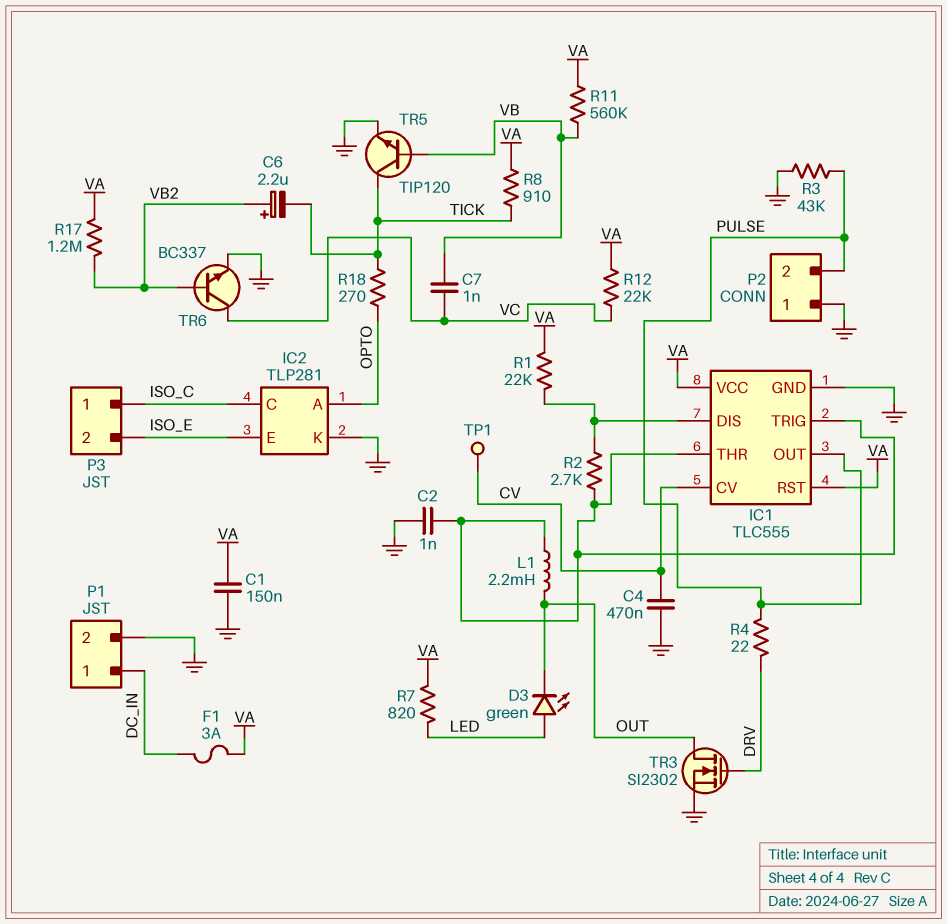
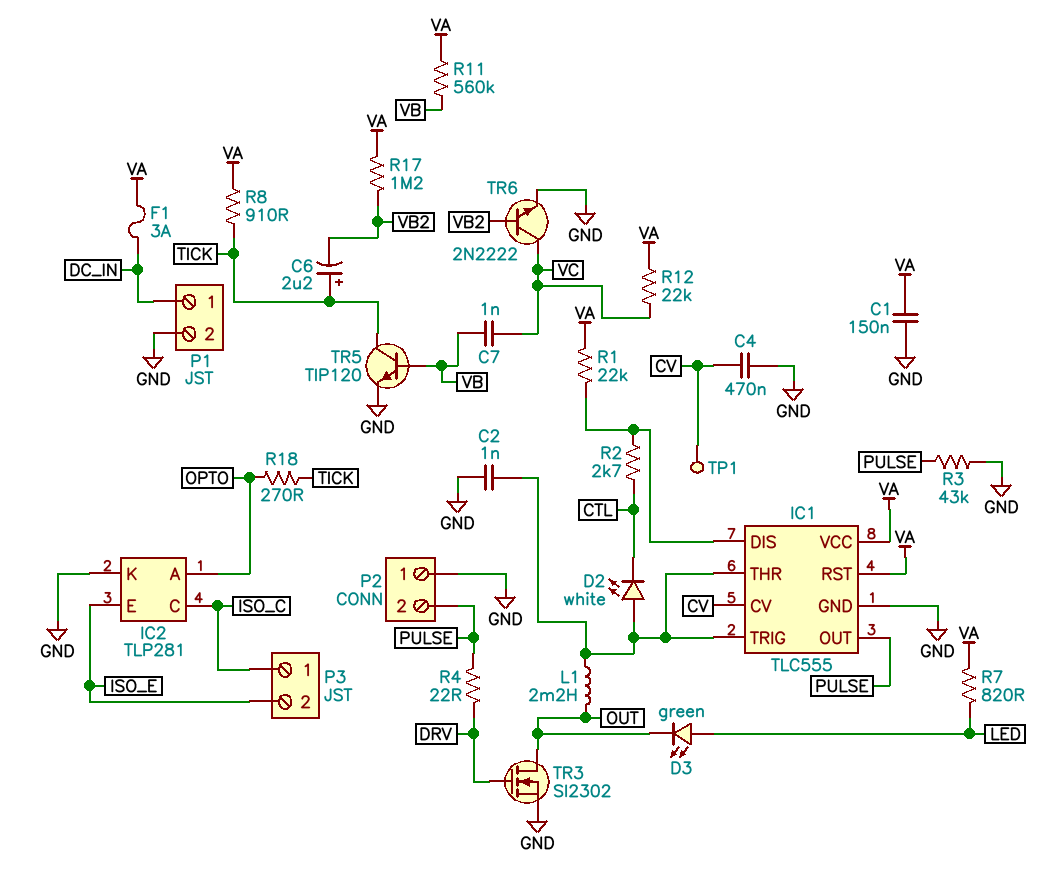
C6: 2.2uF (plus VB2, minus TICK) -> 2.2uF (plus TICK, minus VB2)
D2: none -> LED white (A IC1/THR, K CTL)
R2: 2.7k (IC1/DIS, IC1/THR) -> 2.7k (CTL, IC1/DIS)
TR6: NPN BC337 (B VB2, C VC, E GND) -> NPN 2N2222 (B VB2, C VC, E GND)

